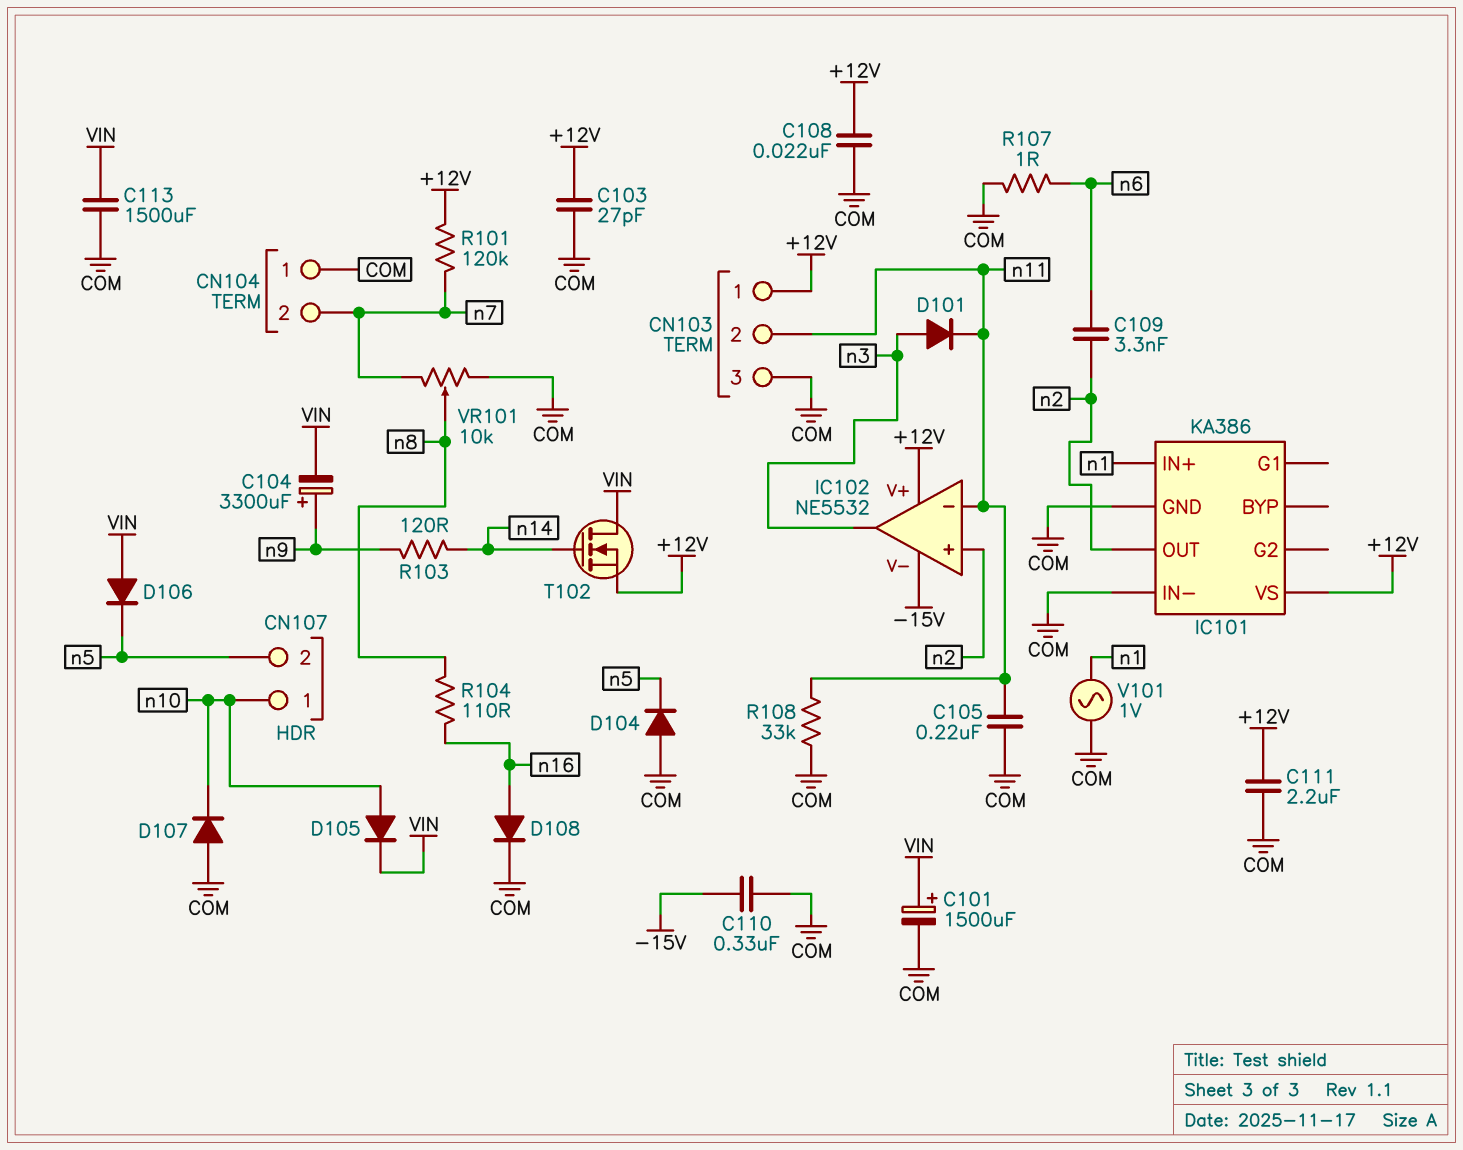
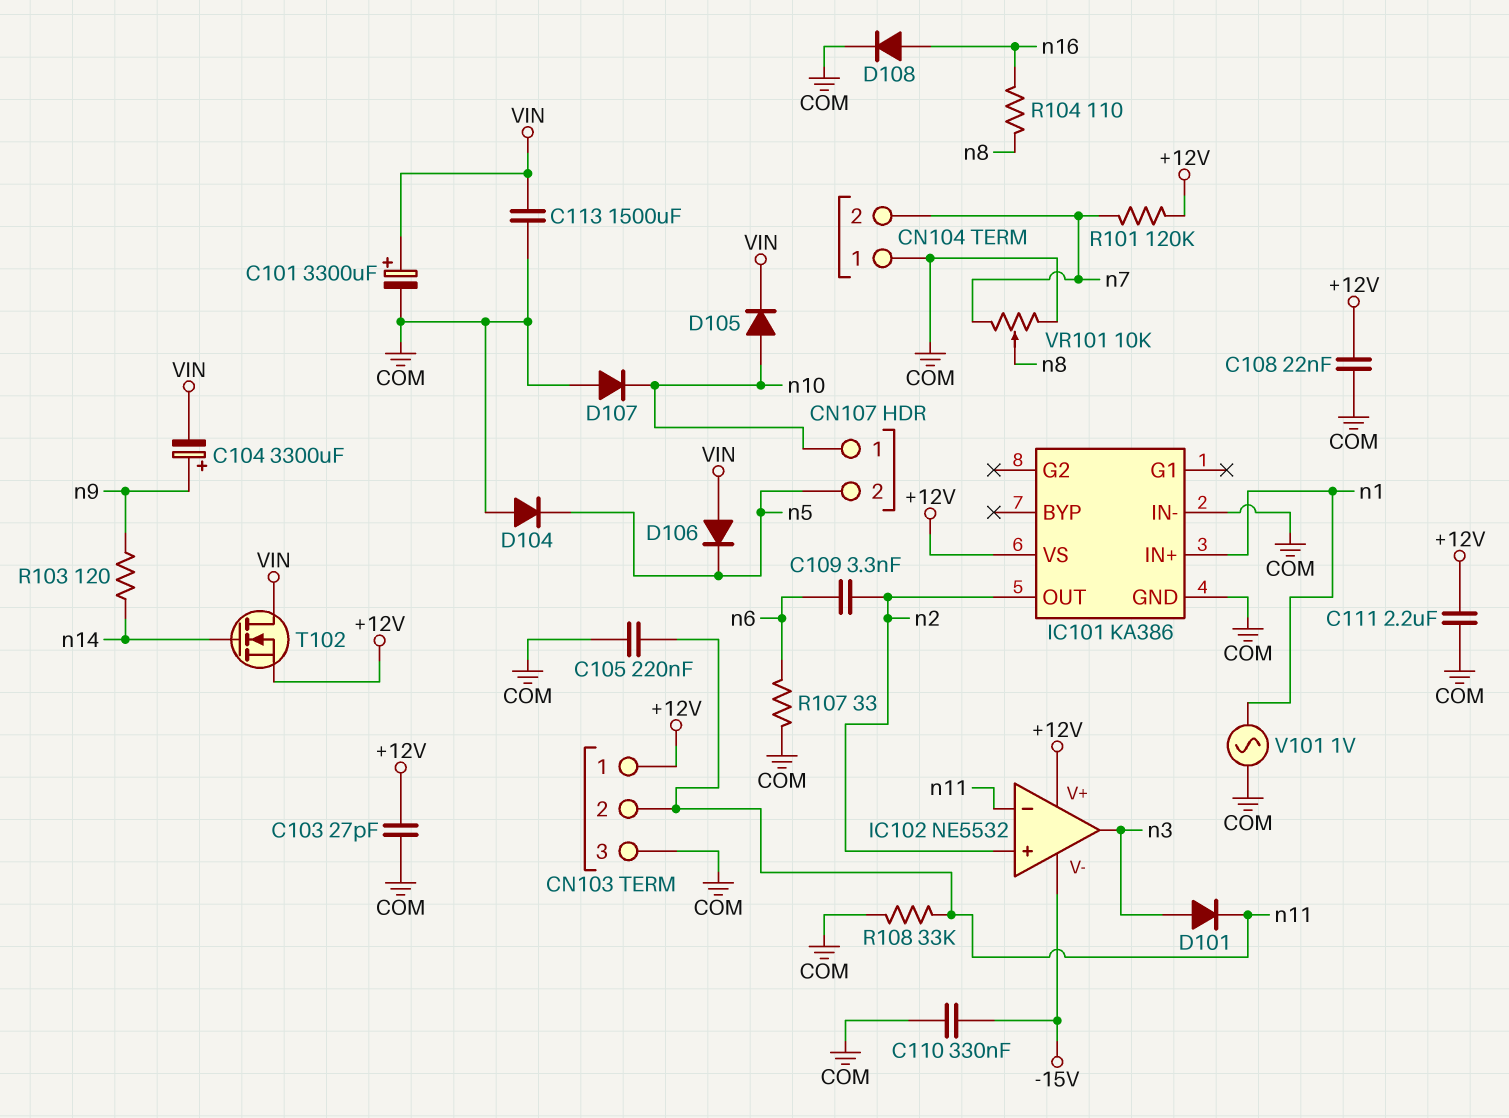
C101: 1500uF (plus VIN, minus COM) -> 3300uF (plus VIN, minus COM)
R107: 1 (COM, n6) -> 33 (COM, n6)

